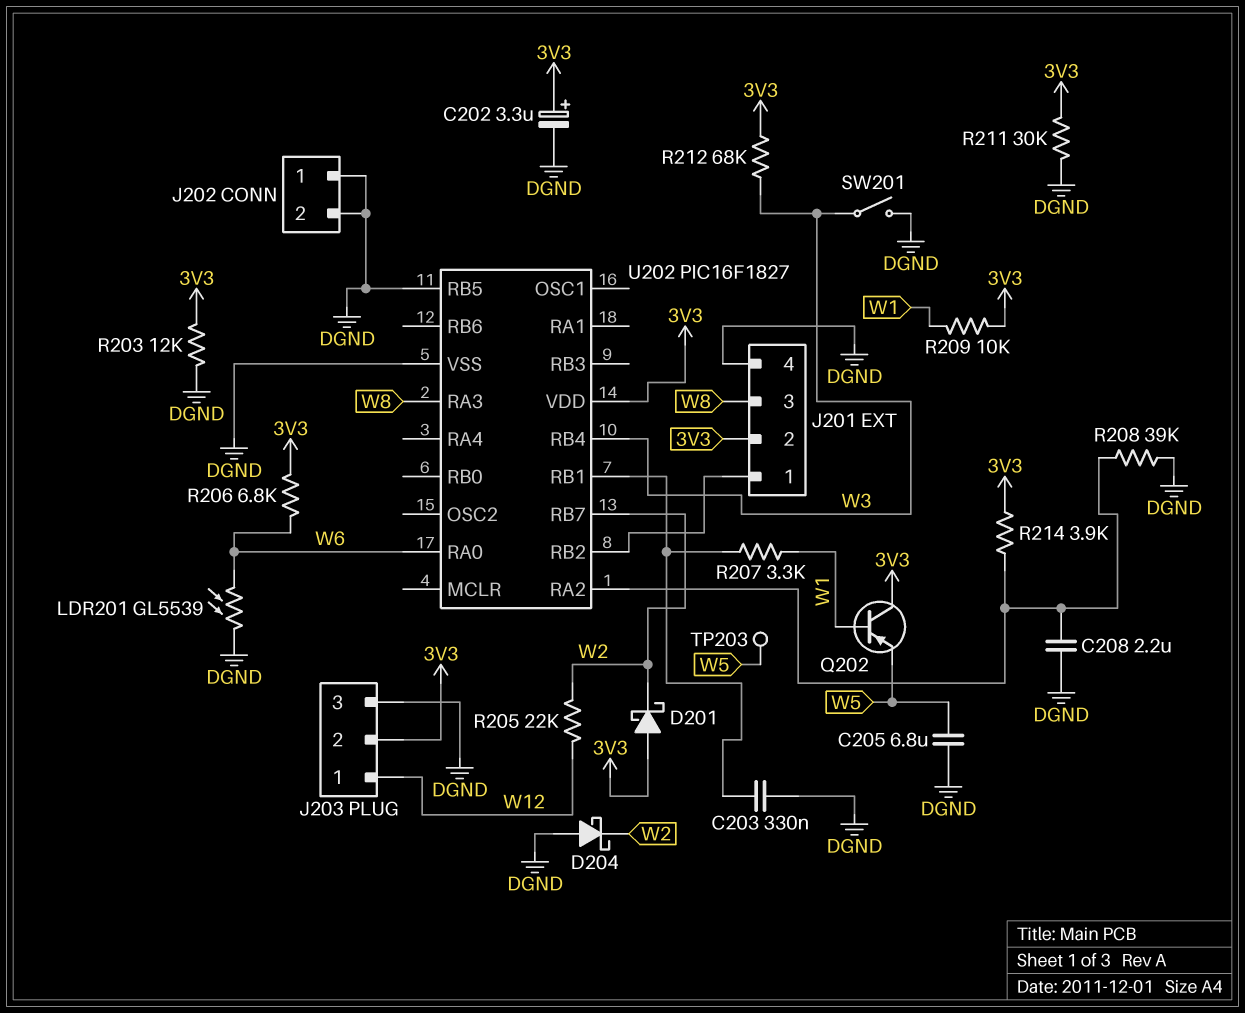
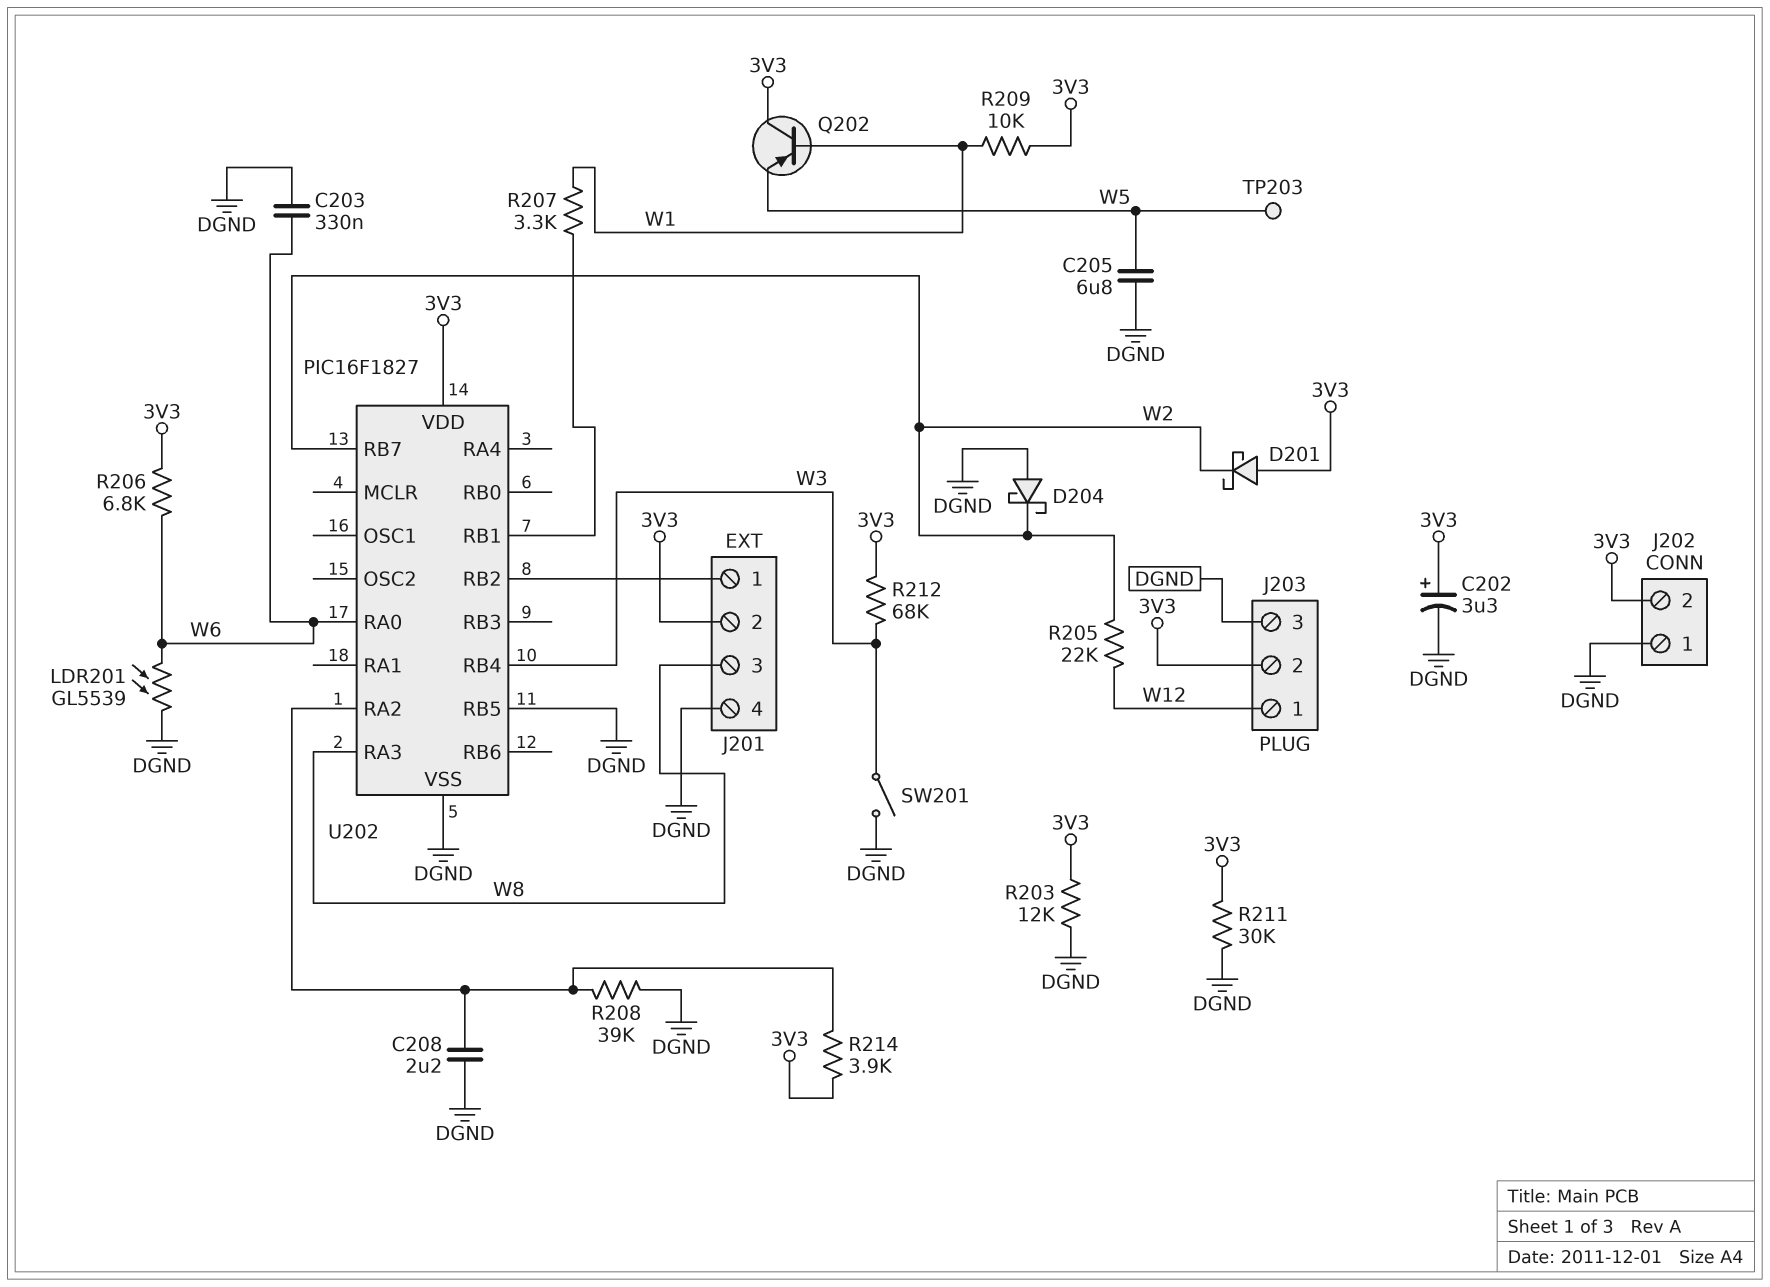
C203: 330nF (DGND, U202/RB1) -> 330nF (DGND, W6)
J202 pin 2: DGND -> 3V3

